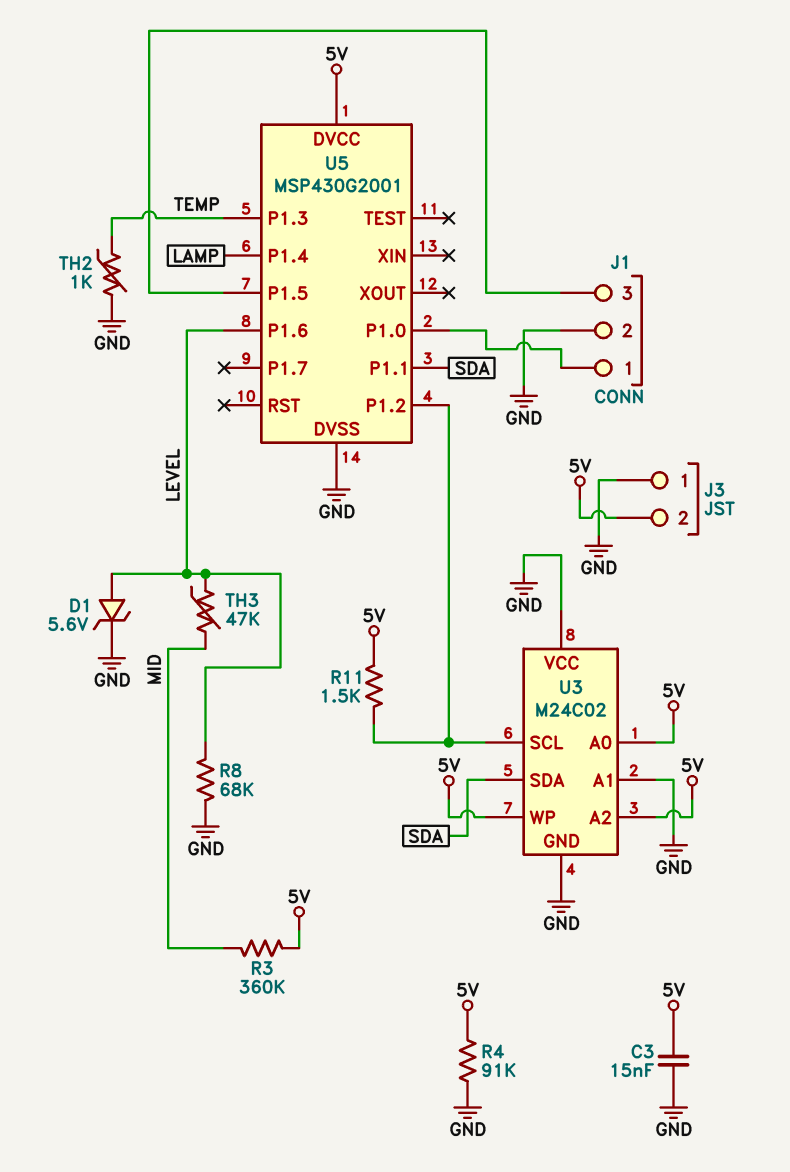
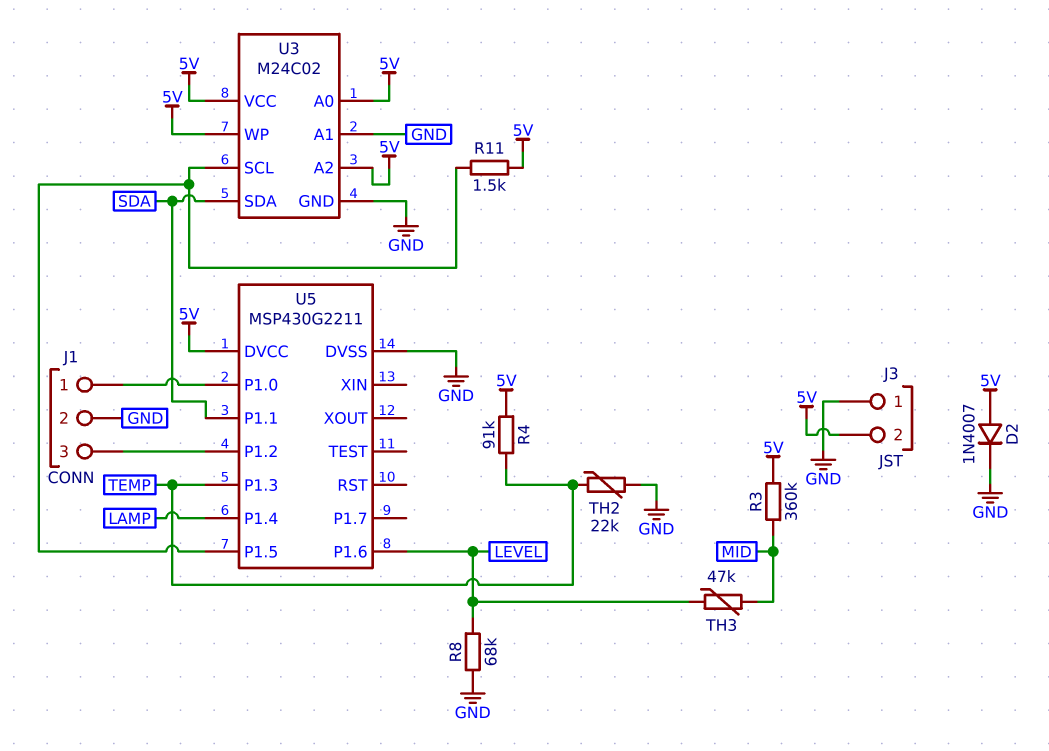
C3: 15nF (5V, GND) -> none
D1: zener 5.6V (A LEVEL, K GND) -> none
D2: none -> diode 1N4007 (A 5V, K GND)
R4: 91k (5V, GND) -> 91k (5V, TEMP)
TH2: 1k (GND, TEMP) -> 22k (GND, TEMP)
U3 pin VCC: GND -> 5V
U5: MSP430G2001 -> MSP430G2211
U5 pin P1.2: U3/SCL -> J1/3
U5 pin P1.5: J1/3 -> U3/SCL

